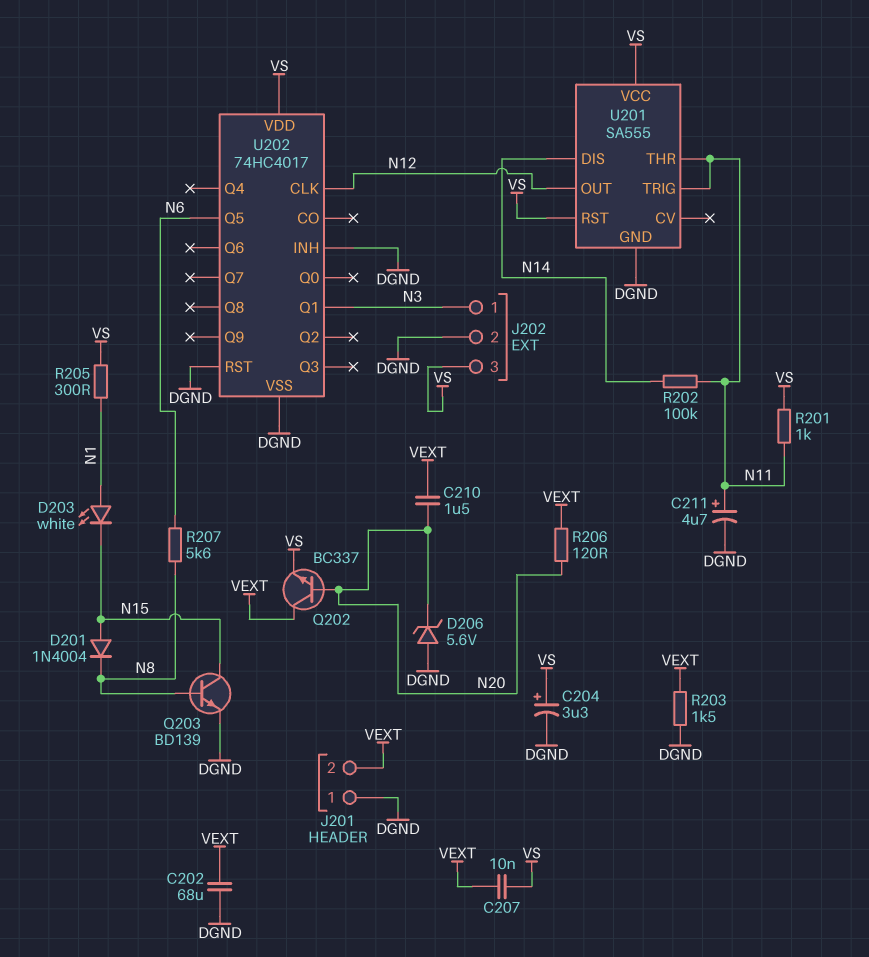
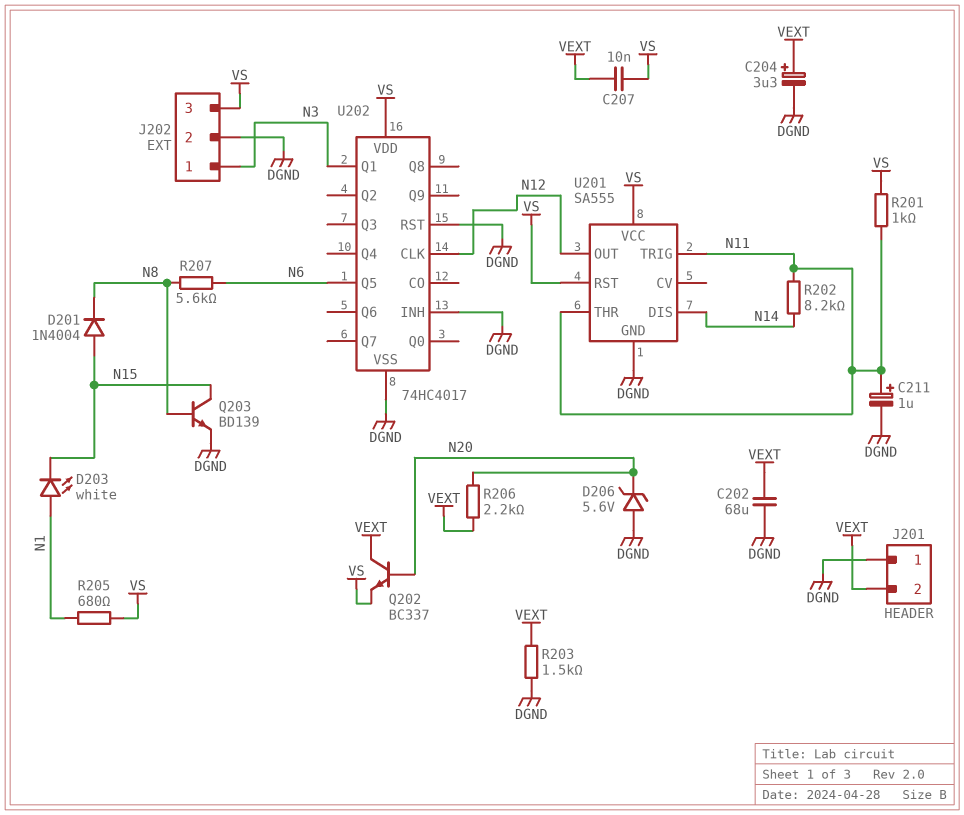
C204: 3.3uF (plus VS, minus DGND) -> 3.3uF (plus VEXT, minus DGND)
C210: 1.5uF (N20, VEXT) -> none
C211: 4.7uF (plus N11, minus DGND) -> 1uF (plus N11, minus DGND)
R202: 100k (N11, N14) -> 8.2k (N11, N14)
R205: 300 (N1, VS) -> 680 (N1, VS)
R206: 120 (N20, VEXT) -> 2.2k (N20, VEXT)

